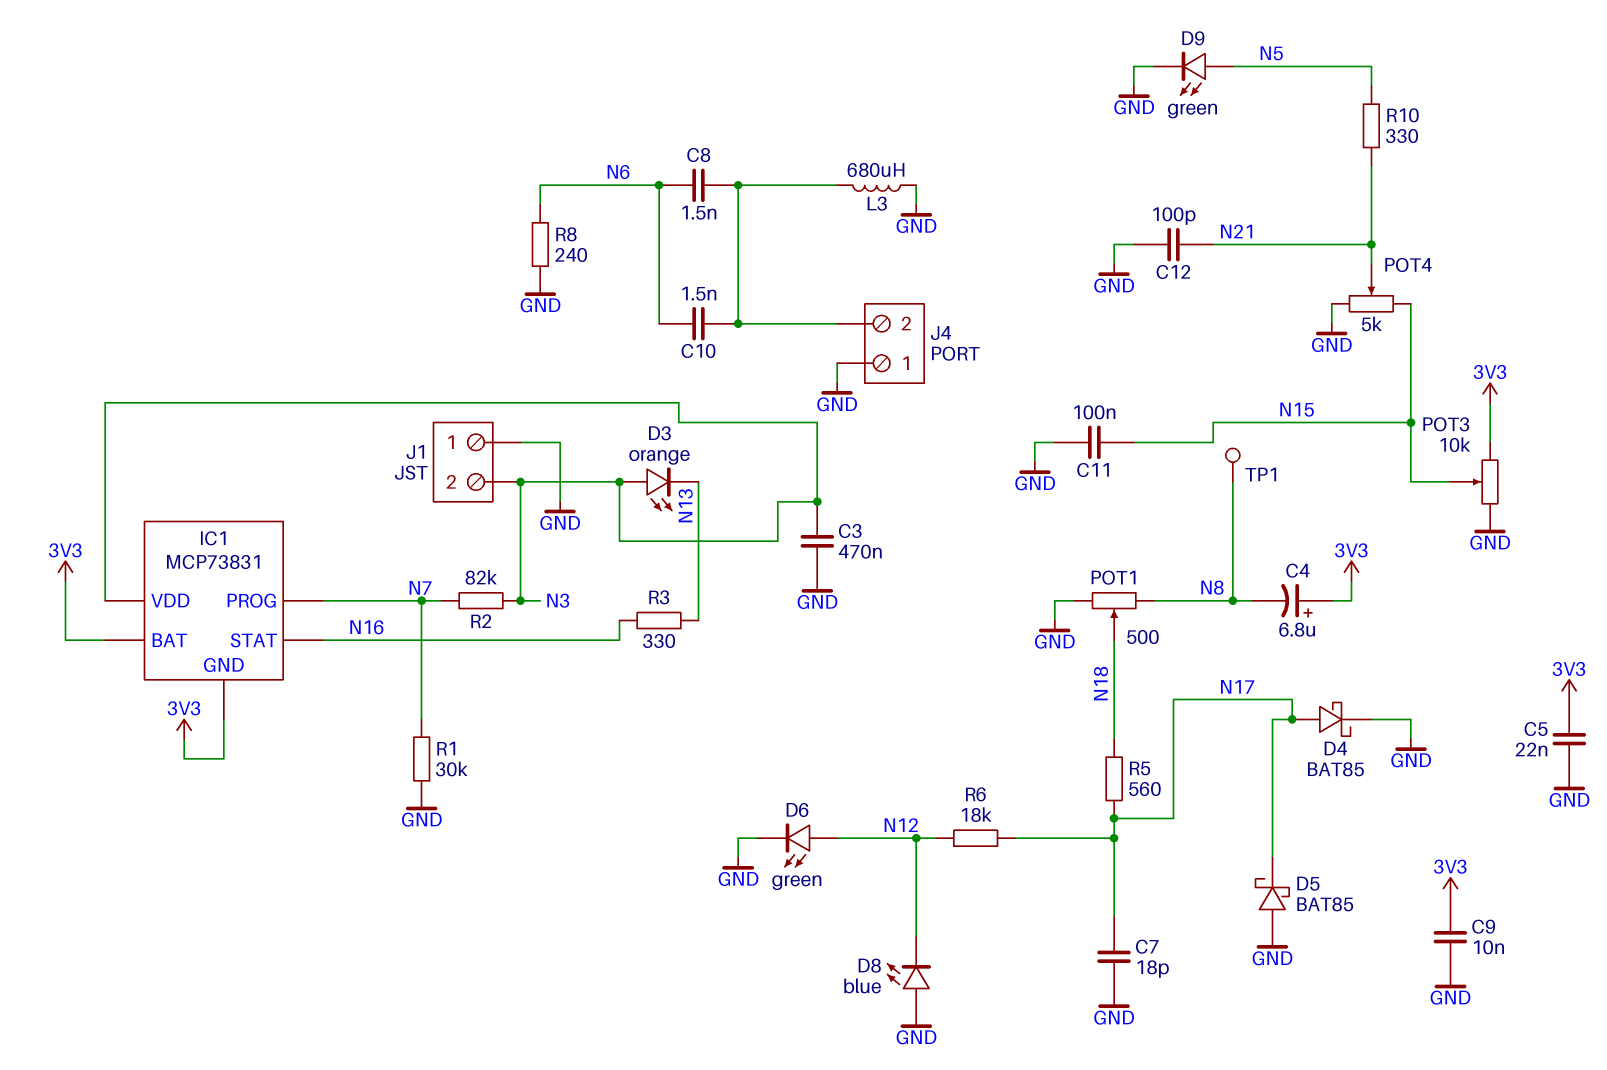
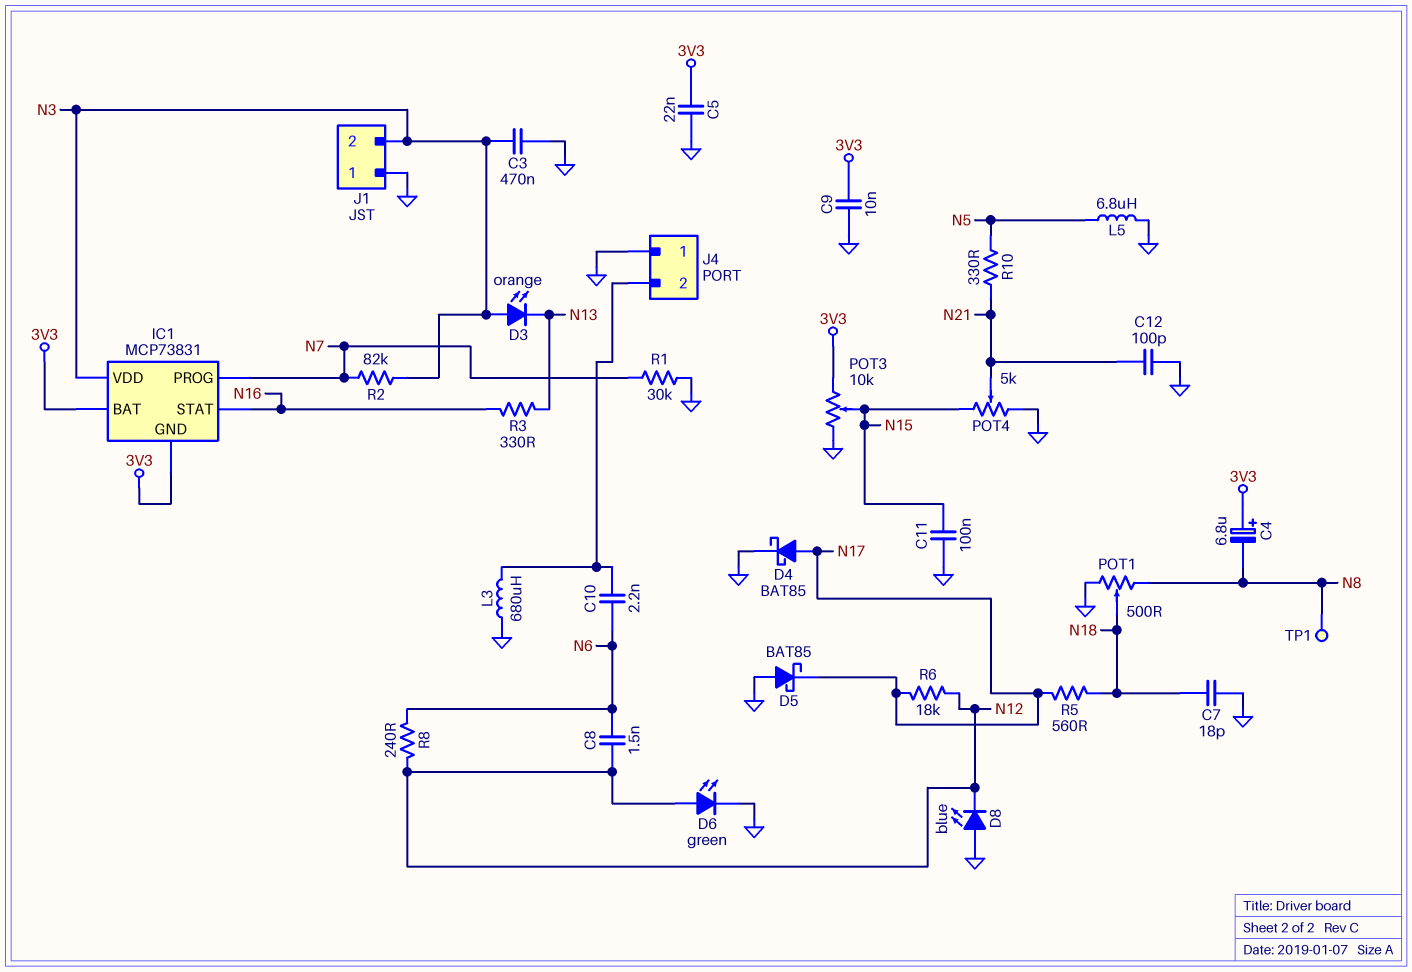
C7: 18pF (GND, N17) -> 18pF (GND, N18)
C8: 1.5nF (J4/2, N6) -> 1.5nF (N6, N12)
C10: 1.5nF (J4/2, N6) -> 2.2nF (J4/2, N6)
D9: LED green (A N5, K GND) -> none
L5: none -> 6.8uH (GND, N5)
R8: 240 (GND, N6) -> 240 (N6, N12)

